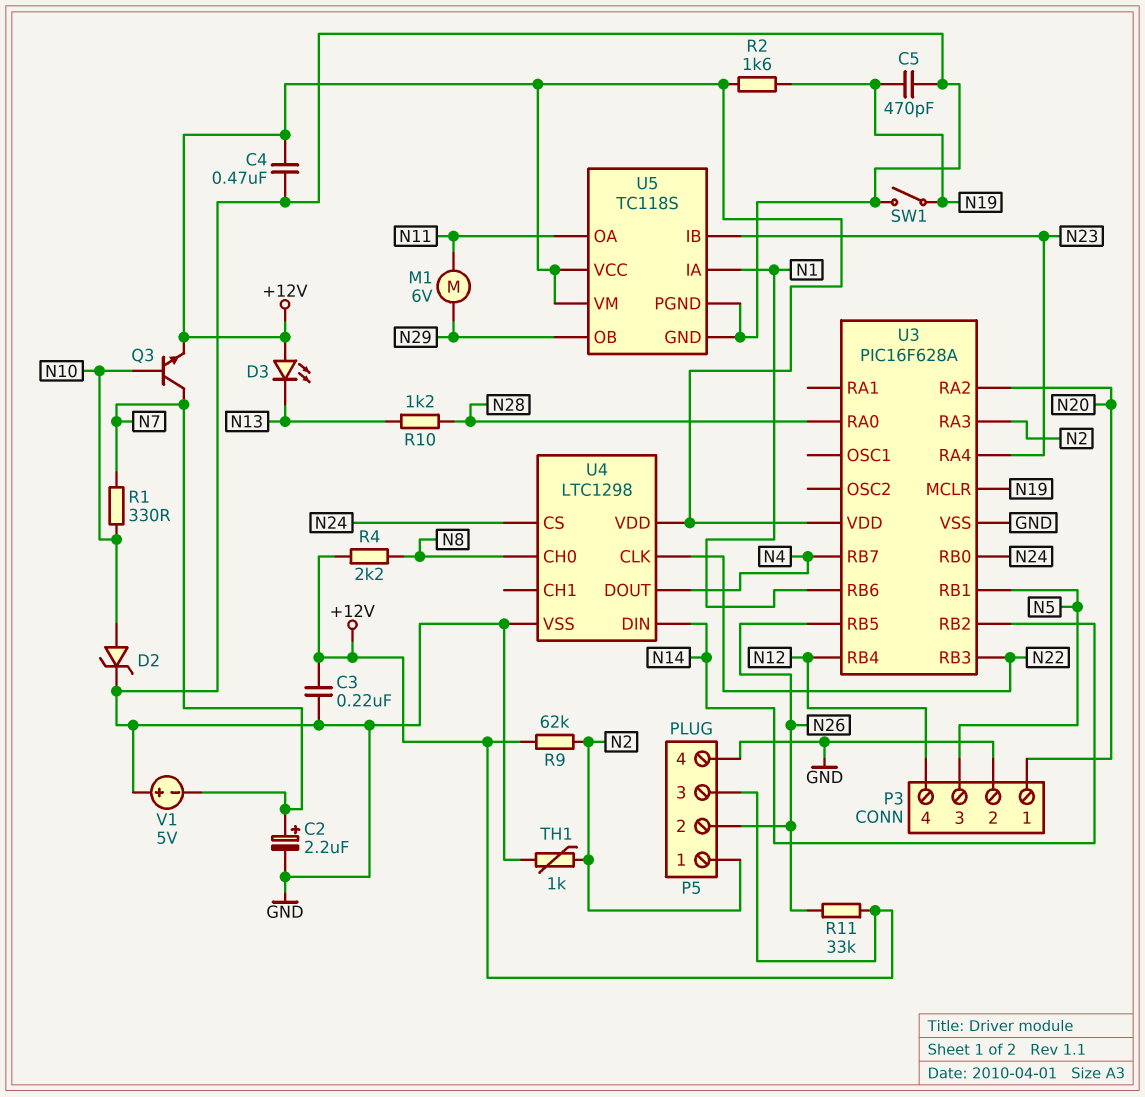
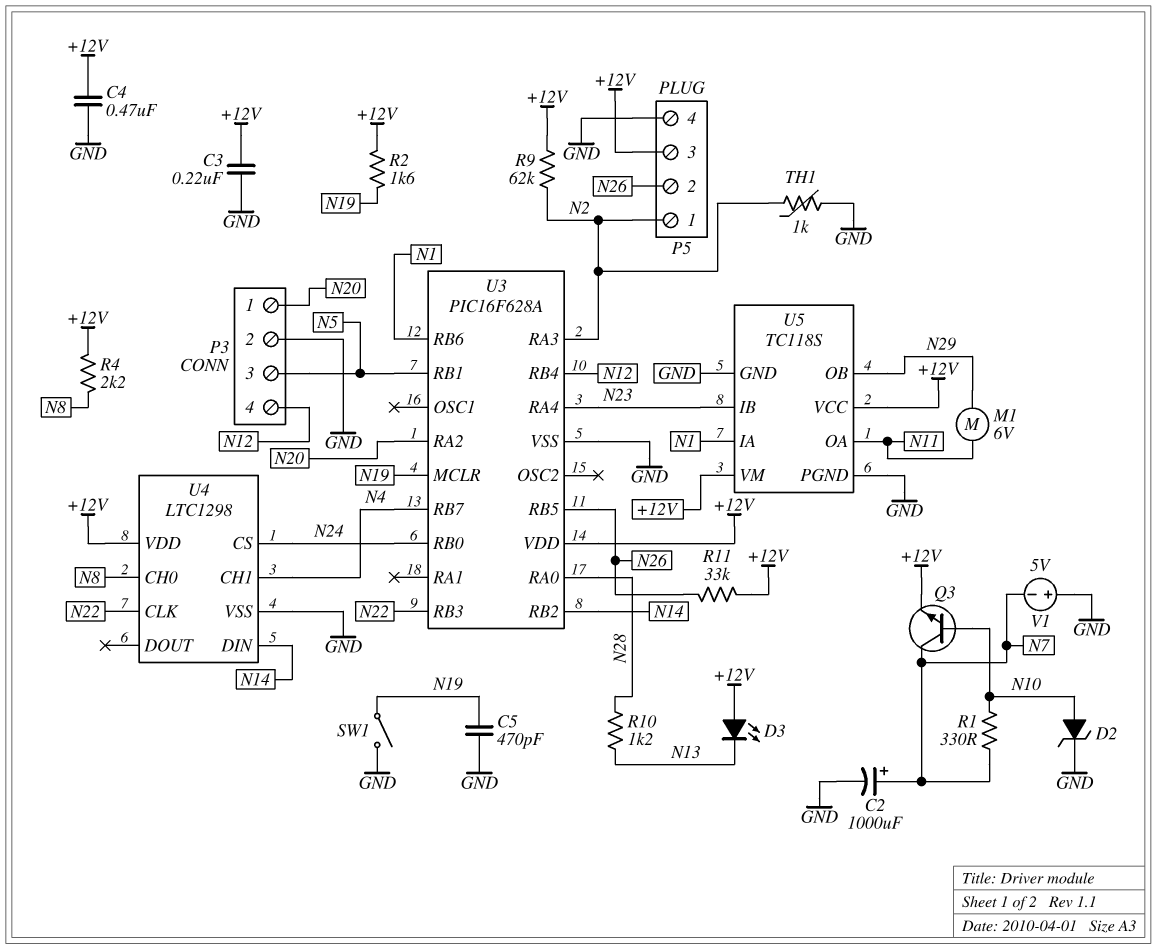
C2: 2.2uF (plus N7, minus GND) -> 1000uF (plus N7, minus GND)
U4 pin CH1: none -> N4
U4 pin DOUT: N4 -> none

